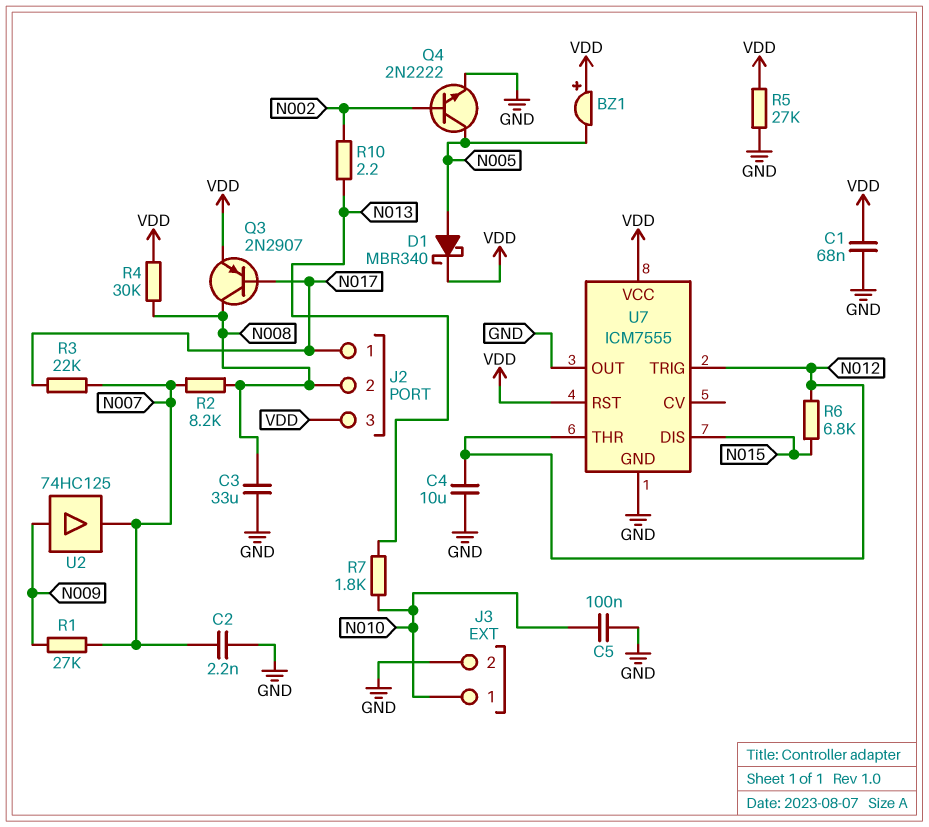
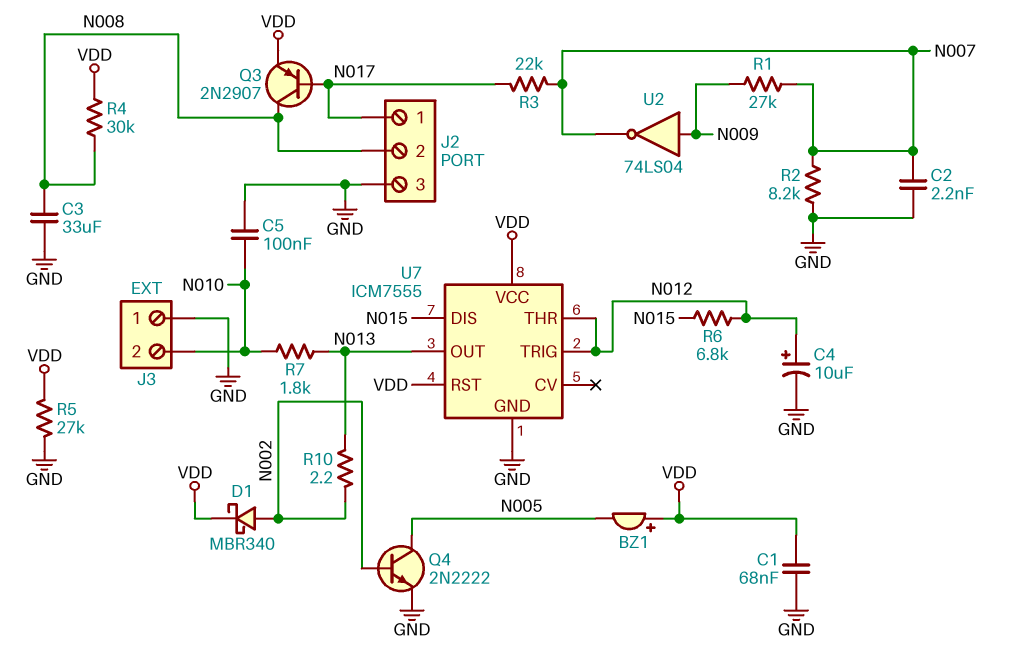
C4: 10uF (GND, N012) -> 10uF (plus N012, minus GND)
D1: schottky MBR340 (A N005, K VDD) -> schottky MBR340 (A N002, K VDD)
J2 pin 3: VDD -> GND
J3 pin 1: N010 -> GND
J3 pin 2: GND -> N010
R2: 8.2k (N007, N008) -> 8.2k (GND, N007)
U2: buffer 74HC125 (in N009, out N007) -> NOT 74LS04 (in N009, out N007)
U7 pin OUT: GND -> N013

